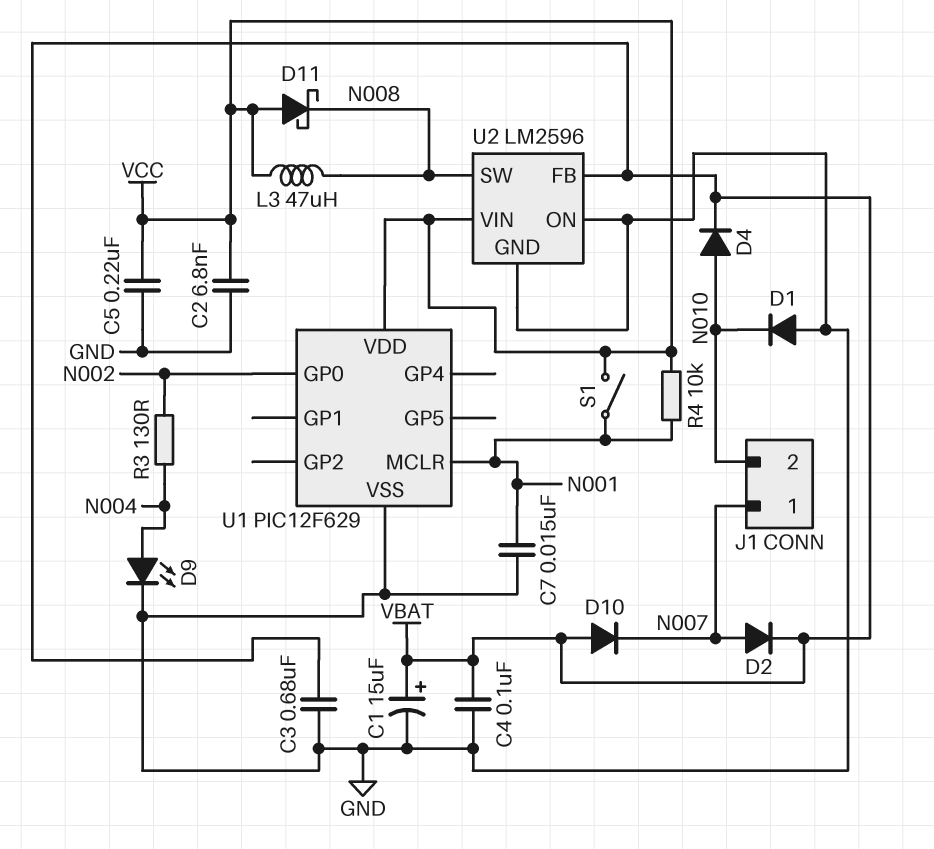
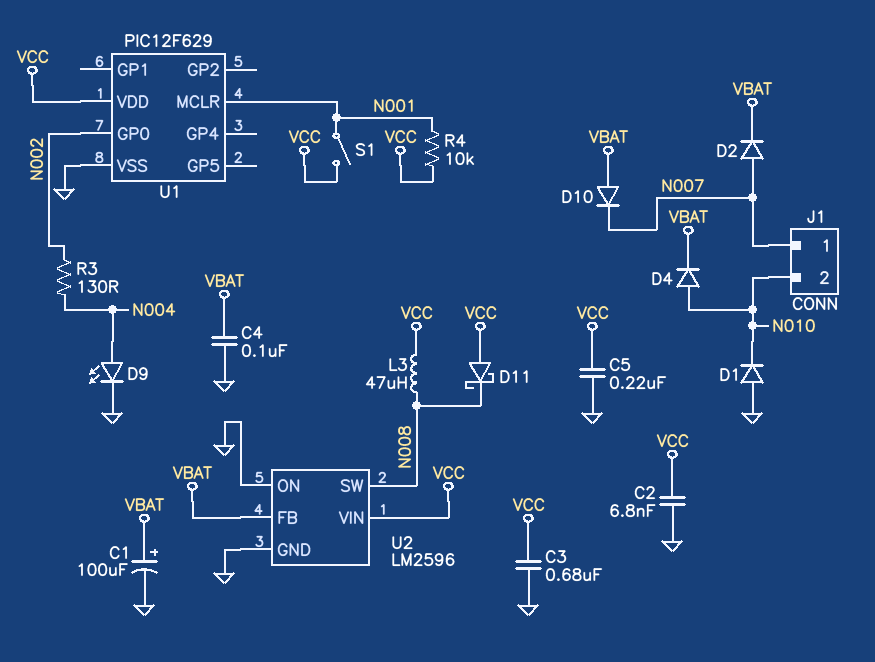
C1: 15uF (plus VBAT, minus GND) -> 100uF (plus VBAT, minus GND)
C3: 680nF (GND, VBAT) -> 680nF (GND, VCC)
C7: 15nF (GND, N001) -> none

